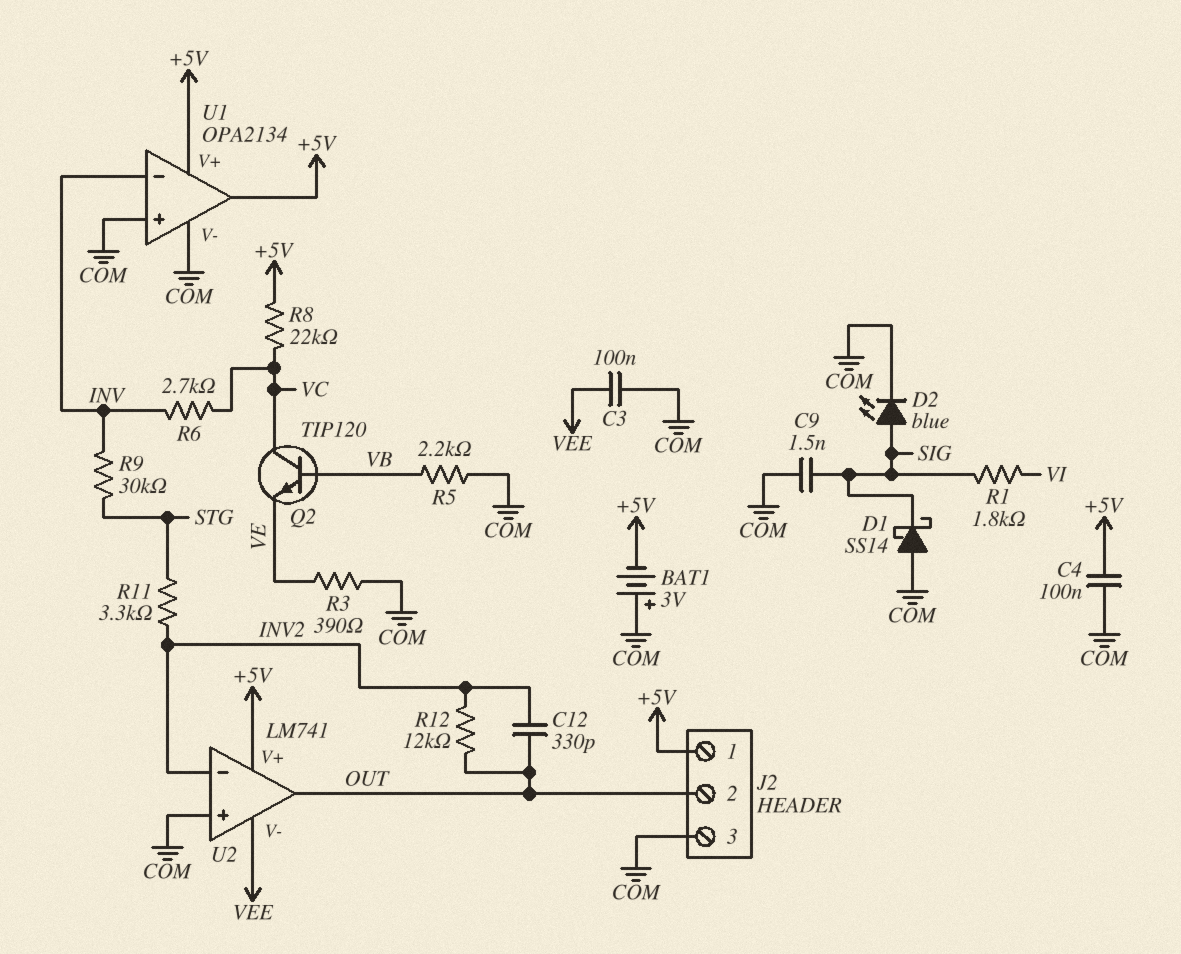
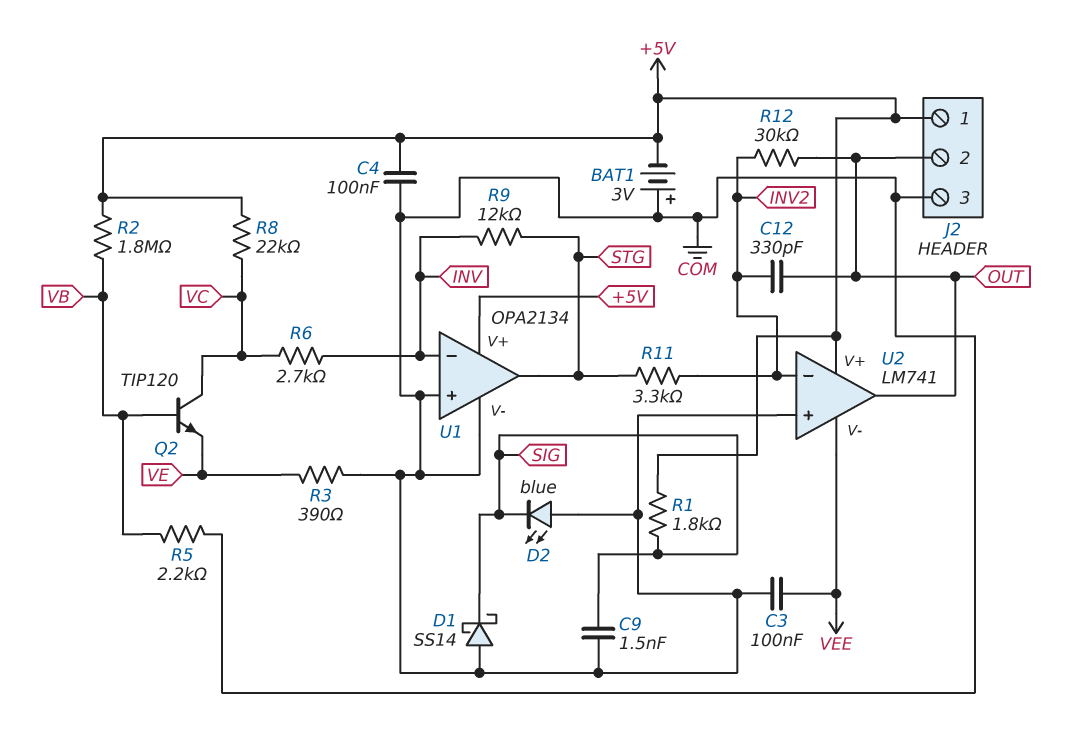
D2: LED blue (A SIG, K COM) -> LED blue (A COM, K SIG)
R1: 1.8k (SIG, VI) -> 1.8k (+5V, SIG)
R2: none -> 1.8M (+5V, VB)
R9: 30k (INV, STG) -> 12k (INV, STG)
R12: 12k (INV2, OUT) -> 30k (INV2, OUT)
U1 pin out: +5V -> STG

